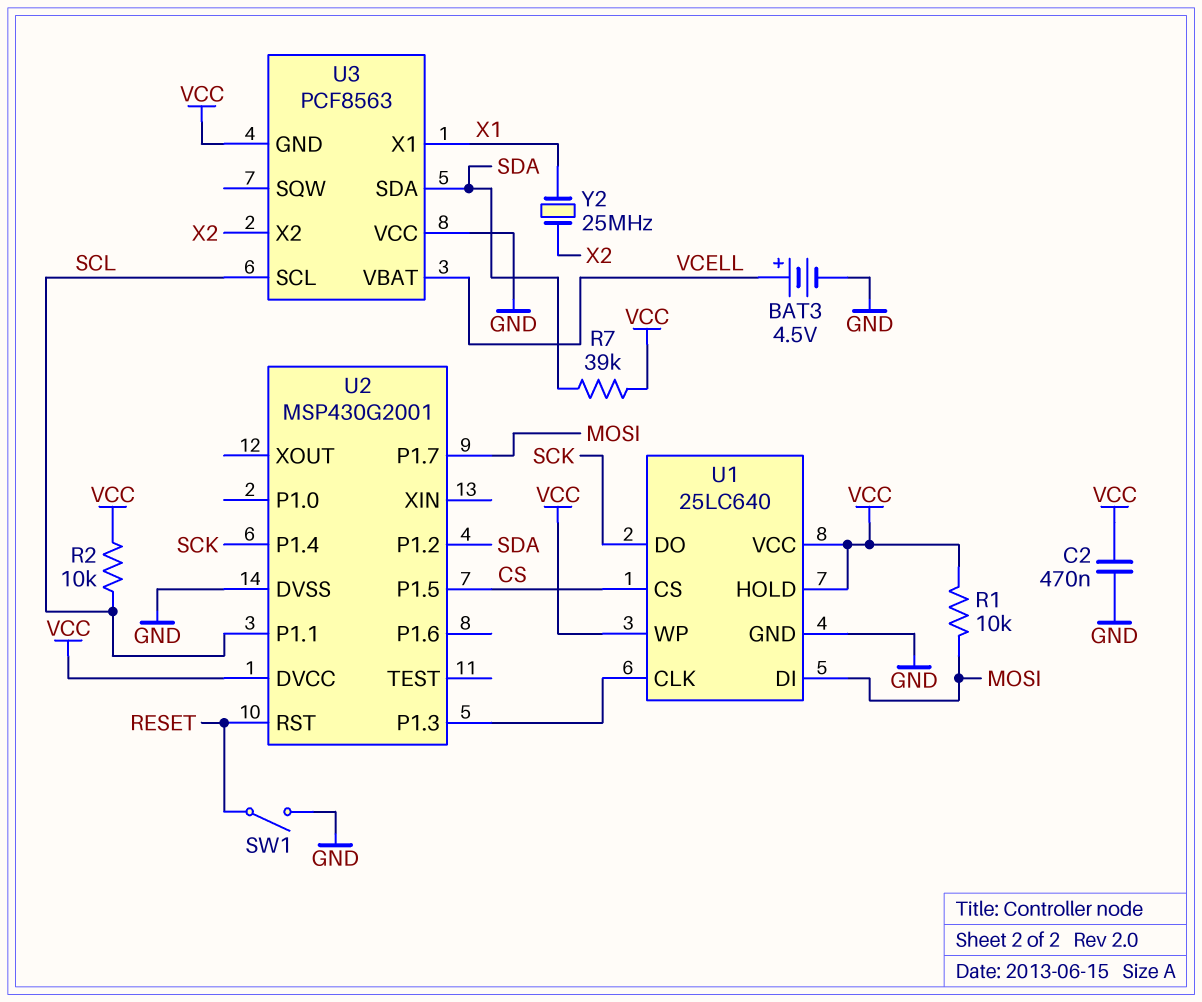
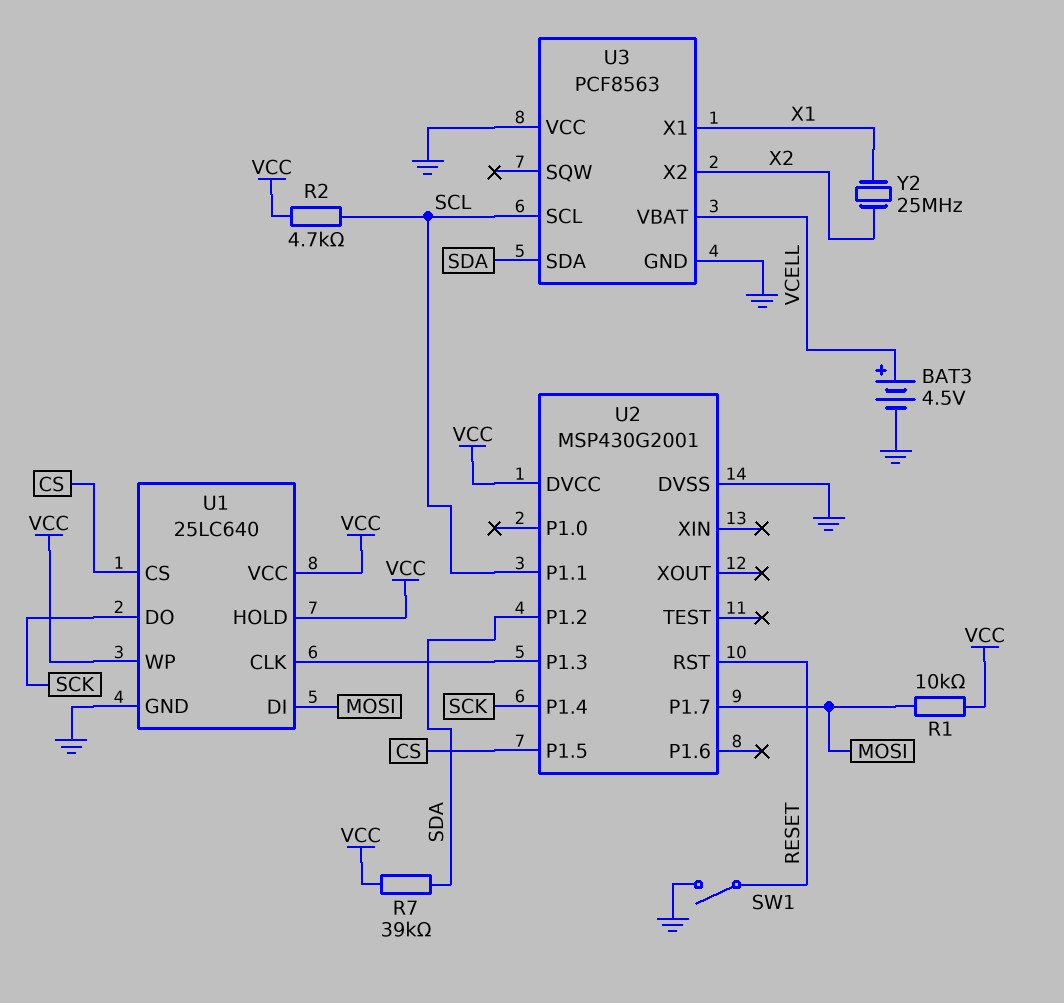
C2: 470nF (GND, VCC) -> none
R2: 10k (SCL, VCC) -> 4.7k (SCL, VCC)
U3 pin GND: VCC -> GND

